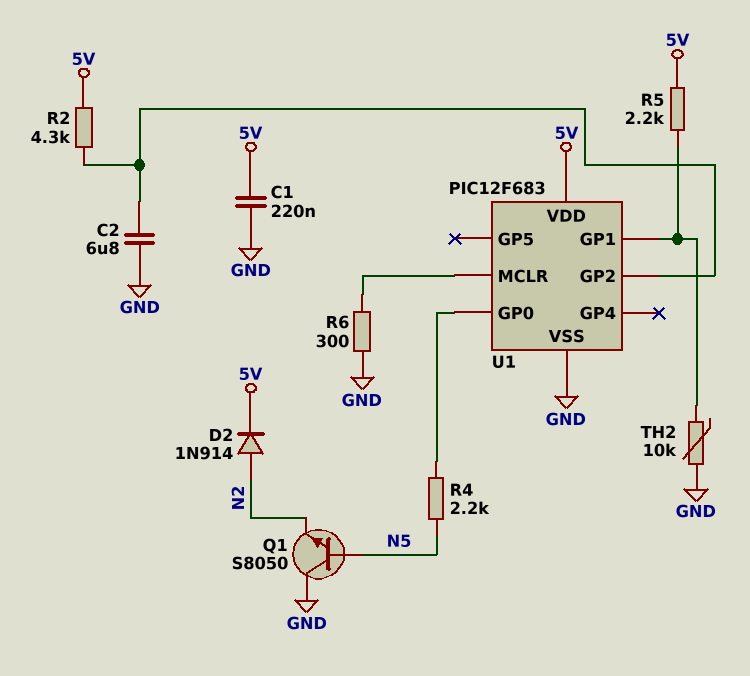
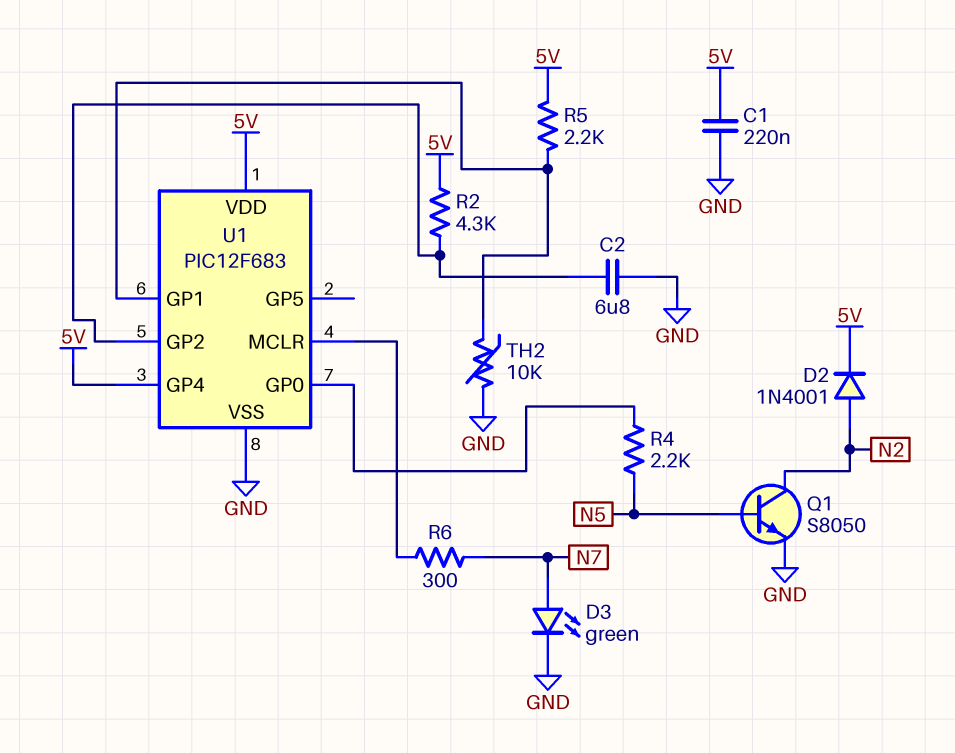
D2: diode 1N914 (A N2, K 5V) -> diode 1N4001 (A N2, K 5V)
D3: none -> LED green (A N7, K GND)
Q1: NPN S8050 (B N5, C GND, E N2) -> NPN S8050 (B N5, C N2, E GND)
R6: 300 (GND, U1/MCLR) -> 300 (N7, U1/MCLR)
U1 pin GP4: none -> 5V

